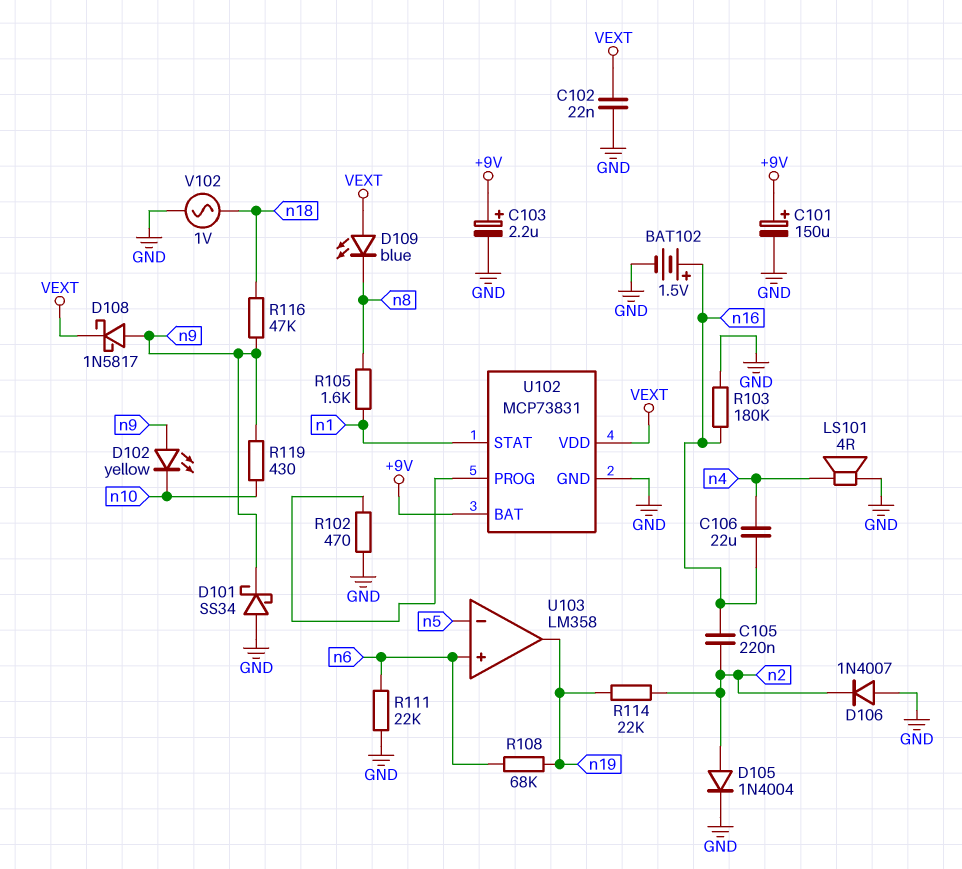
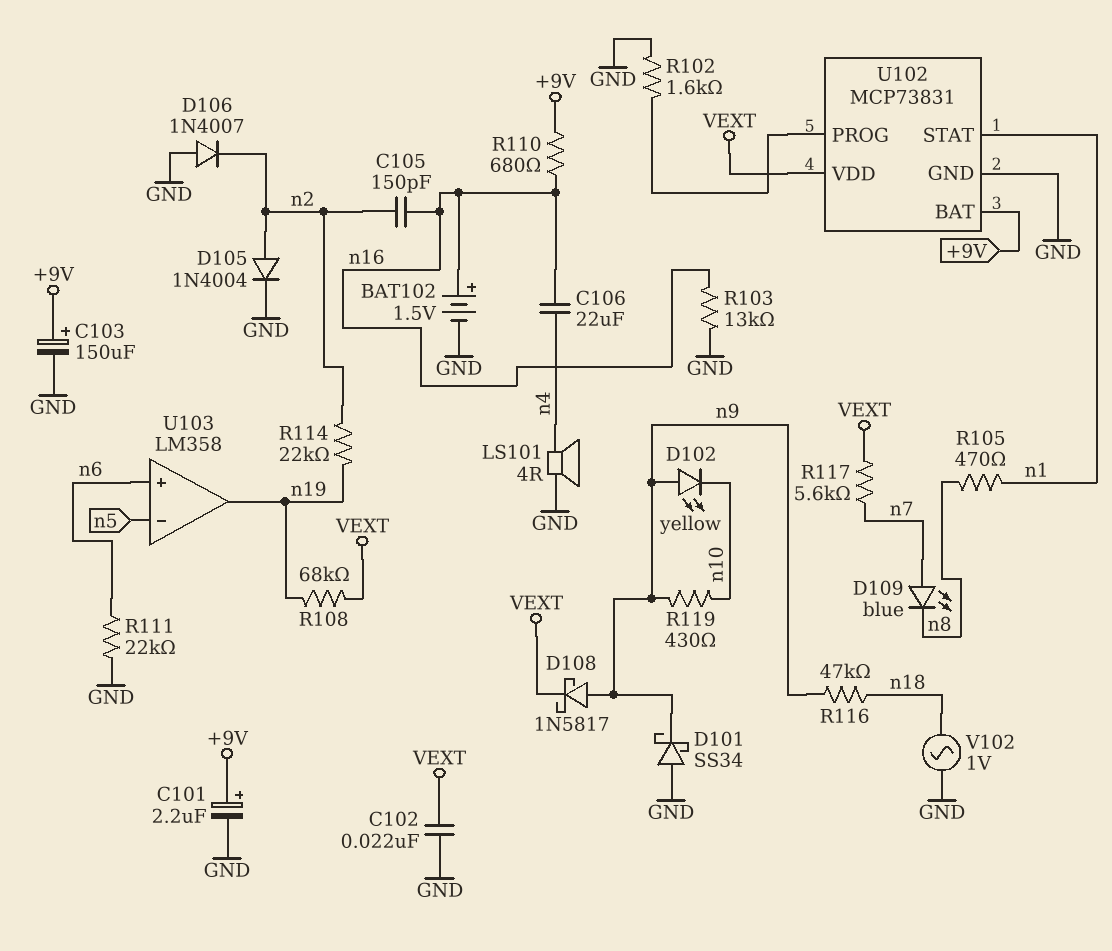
C101: 150uF (plus +9V, minus GND) -> 2.2uF (plus +9V, minus GND)
C103: 2.2uF (plus +9V, minus GND) -> 150uF (plus +9V, minus GND)
C105: 220nF (n2, n16) -> 150pF (n2, n16)
D109: LED blue (A VEXT, K n8) -> LED blue (A n7, K n8)
R102: 470 (GND, U102/PROG) -> 1.6k (GND, U102/PROG)
R103: 180k (GND, n16) -> 13k (GND, n16)
R105: 1.6k (n1, n8) -> 470 (n1, n8)
R108: 68k (n6, n19) -> 68k (VEXT, n19)
R110: none -> 680 (+9V, n16)
R117: none -> 5.6k (VEXT, n7)

